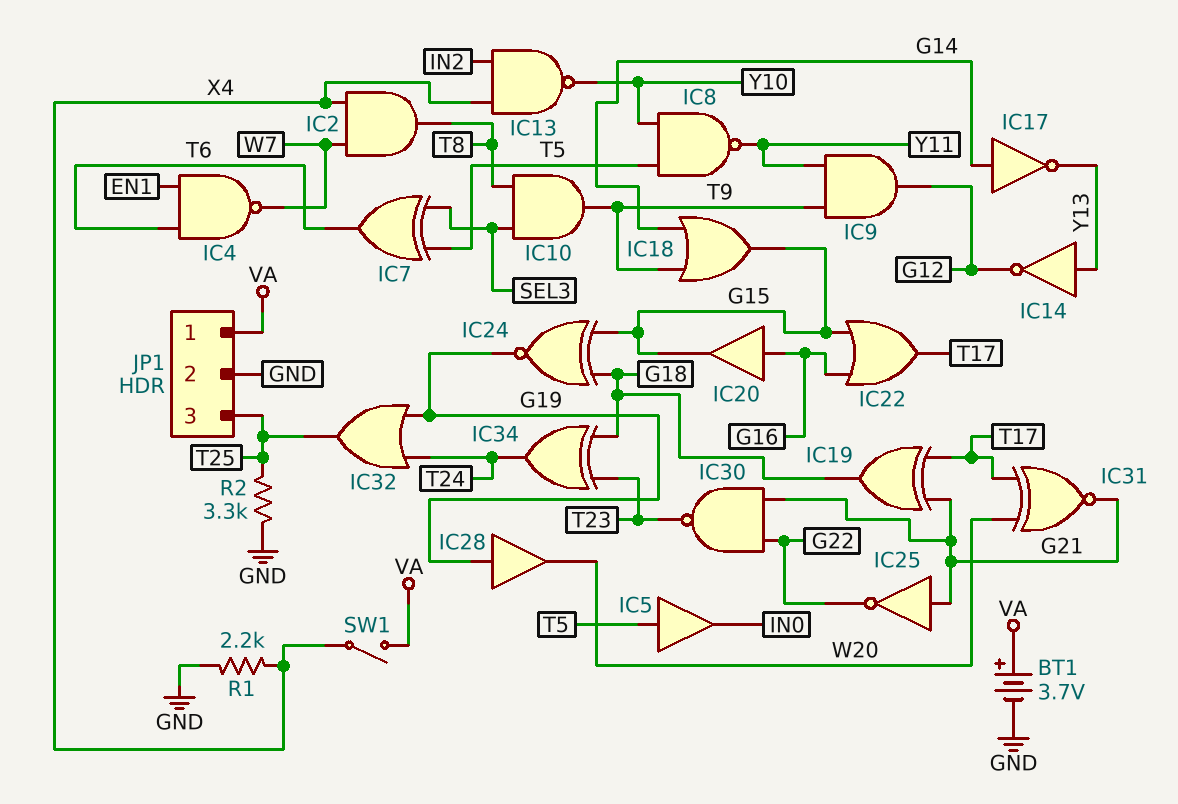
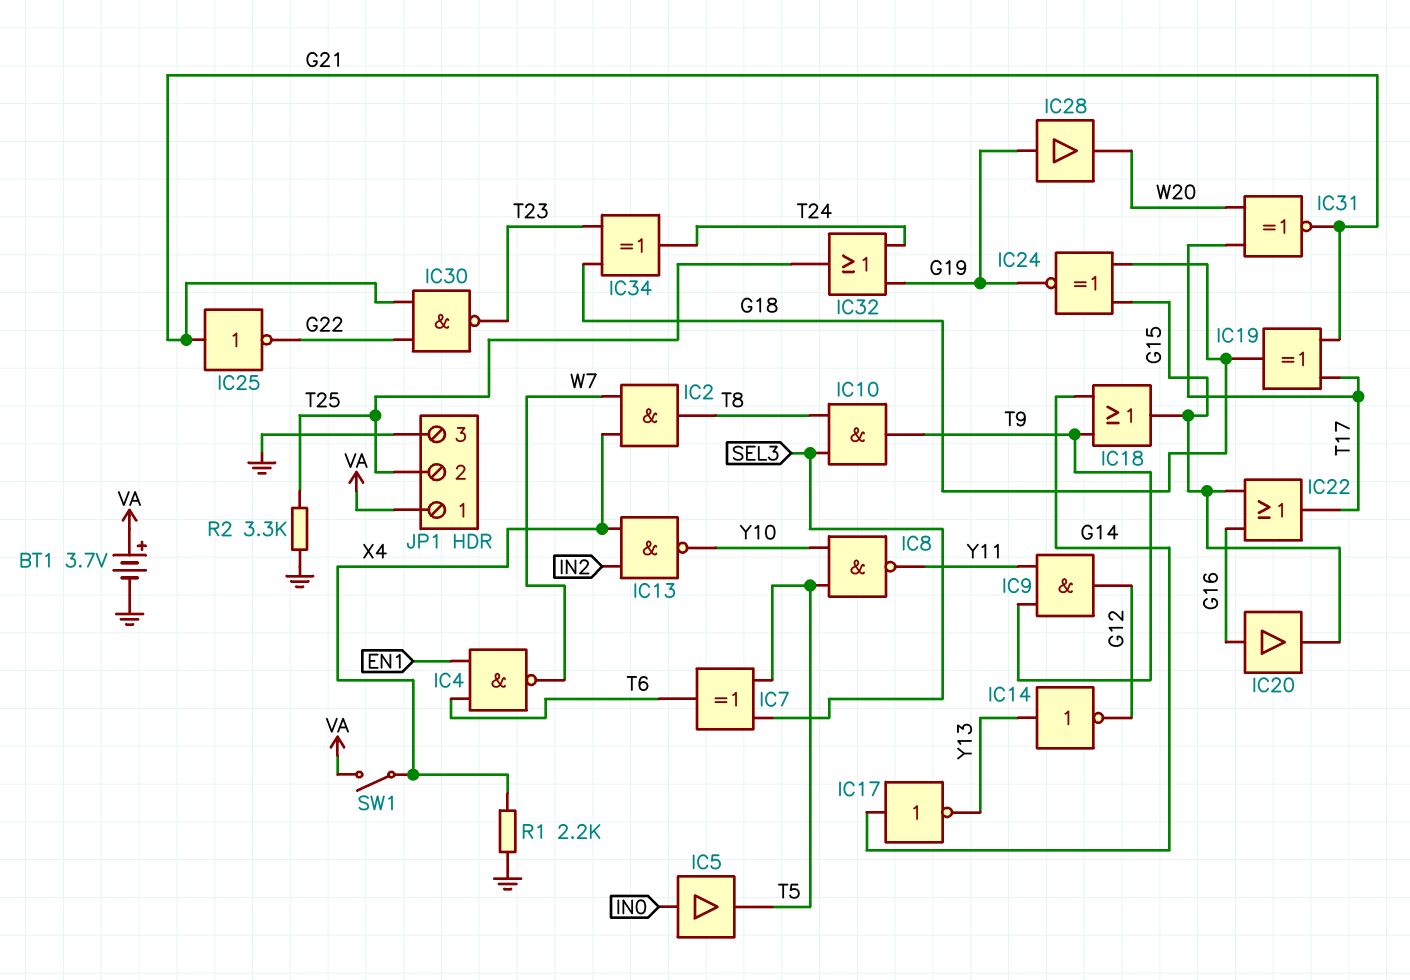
IC5: buffer (in T5, out IN0) -> buffer (in IN0, out T5)
JP1 pin 2: GND -> T25
JP1 pin 3: T25 -> GND

